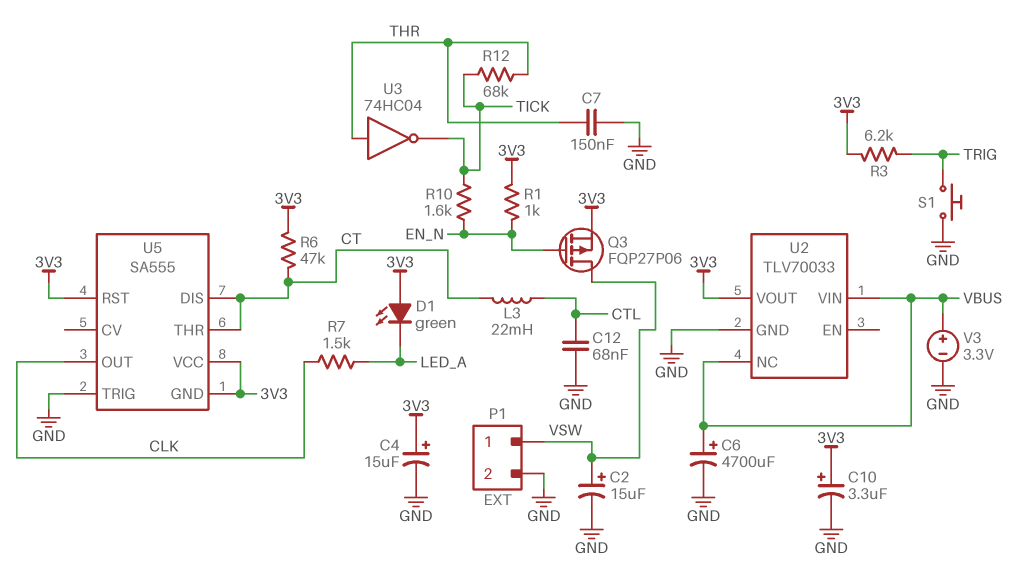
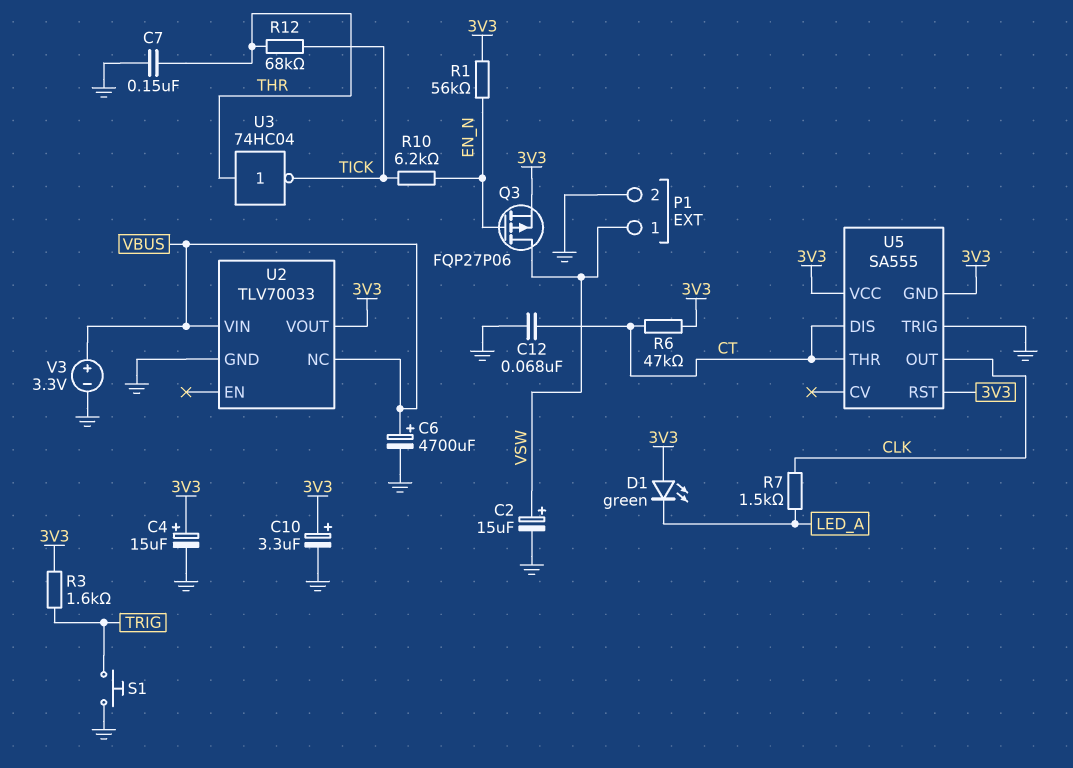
C12: 68nF (CTL, GND) -> 68nF (CT, GND)
L3: 22mH (CT, CTL) -> none
R1: 1k (3V3, EN_N) -> 56k (3V3, EN_N)
R3: 6.2k (3V3, TRIG) -> 1.6k (3V3, TRIG)
R10: 1.6k (EN_N, TICK) -> 6.2k (EN_N, TICK)

